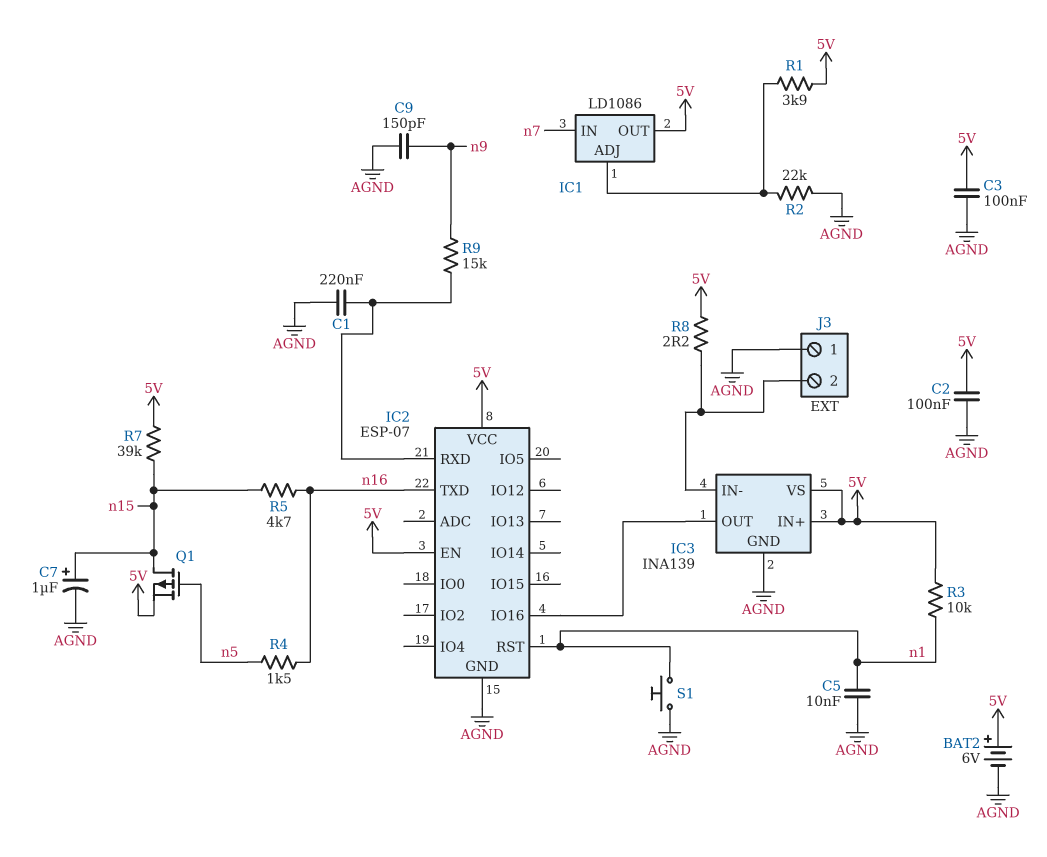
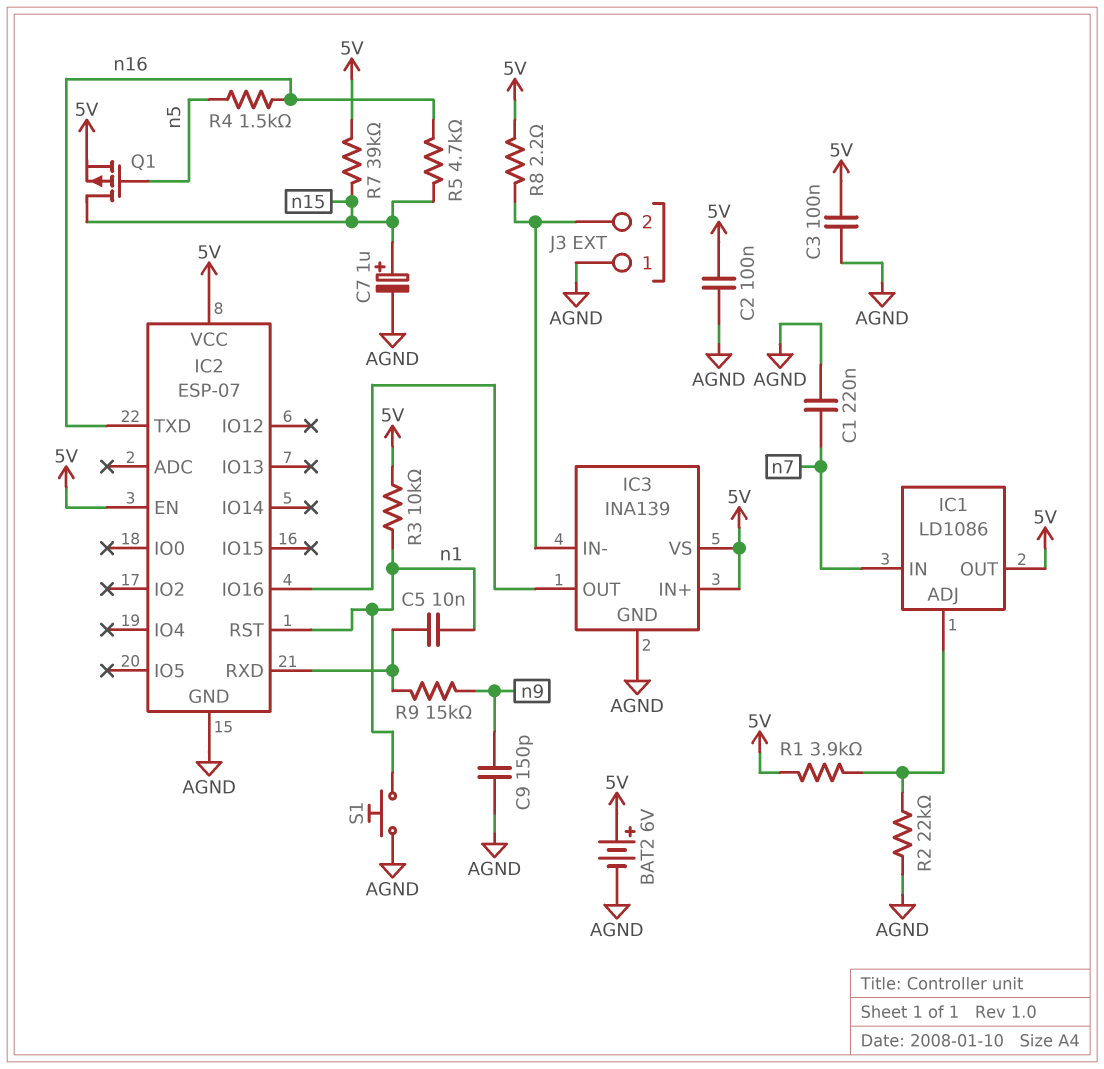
C1: 220nF (AGND, IC2/RXD) -> 220nF (AGND, n7)
C5: 10nF (AGND, n1) -> 10nF (IC2/RXD, n1)

